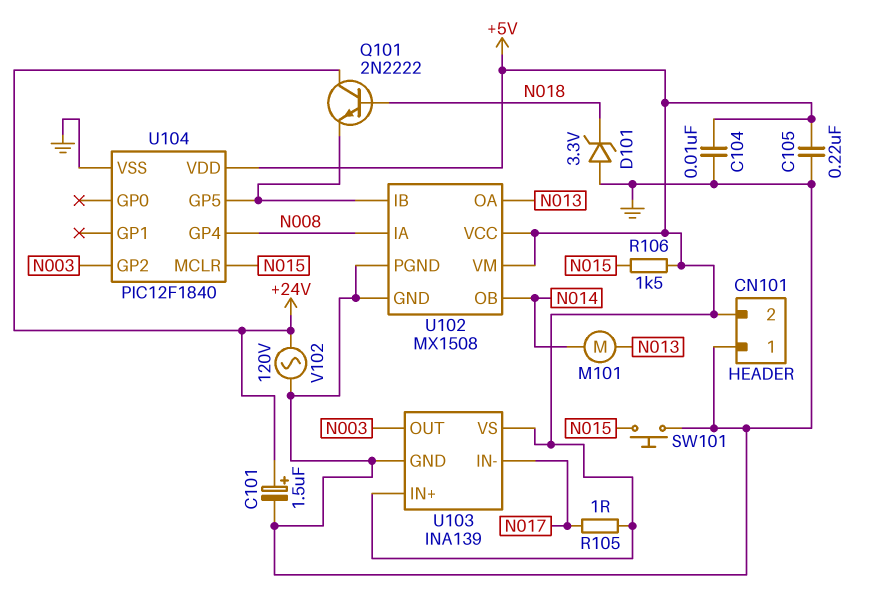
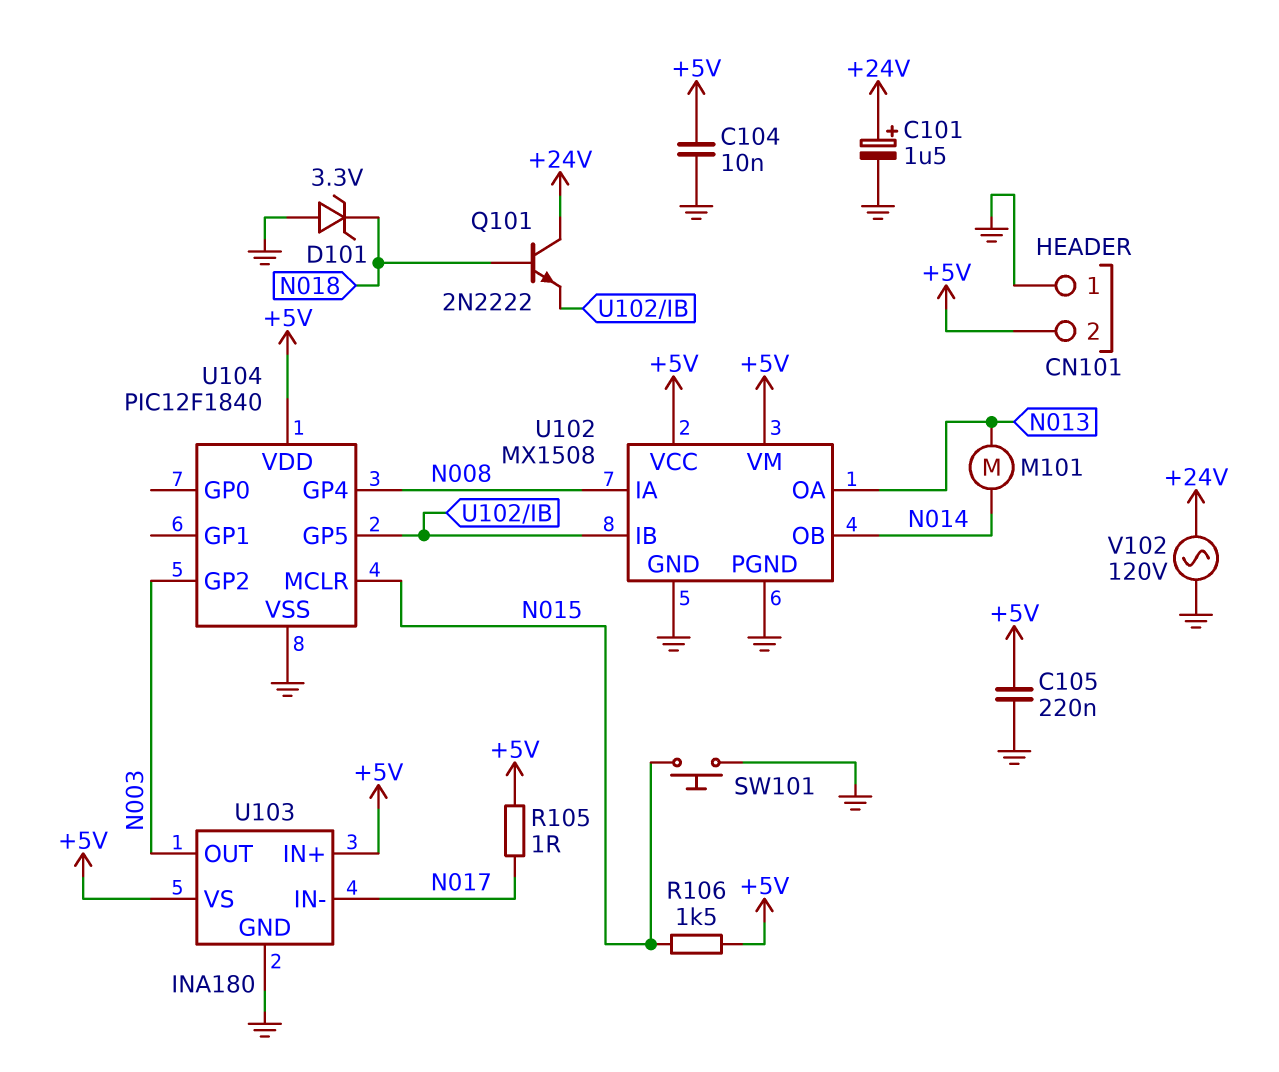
U103: INA139 -> INA180

